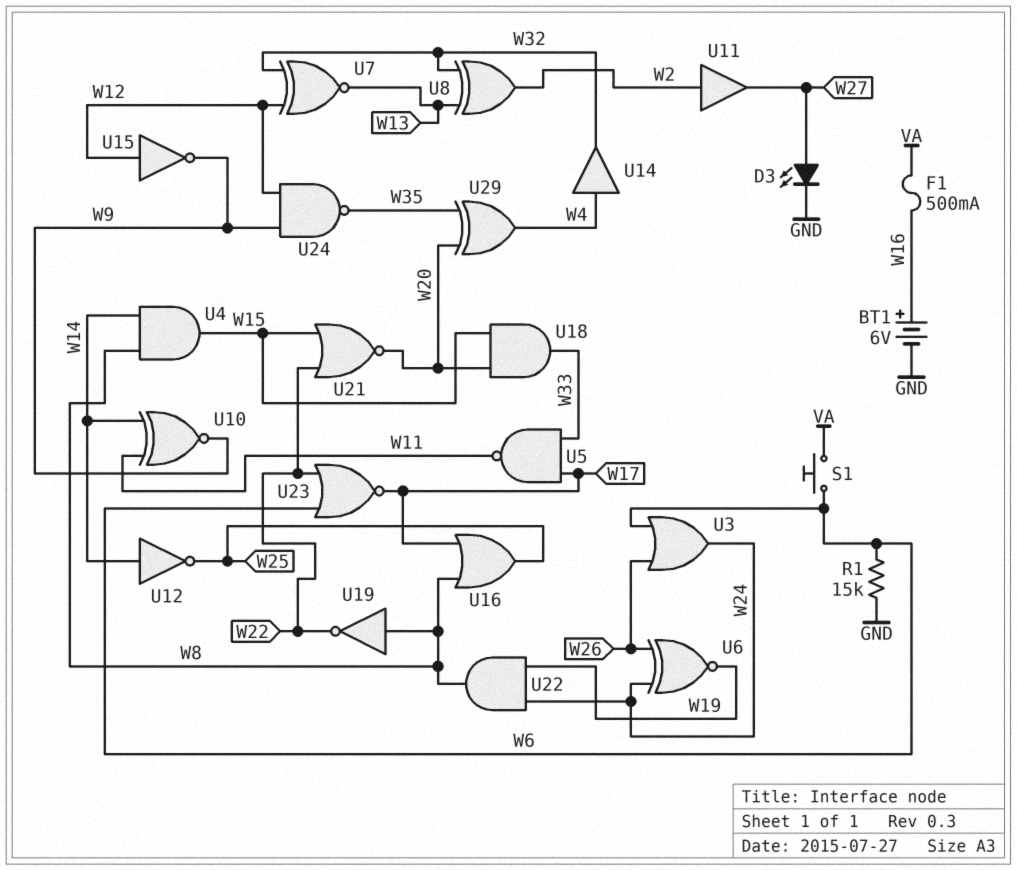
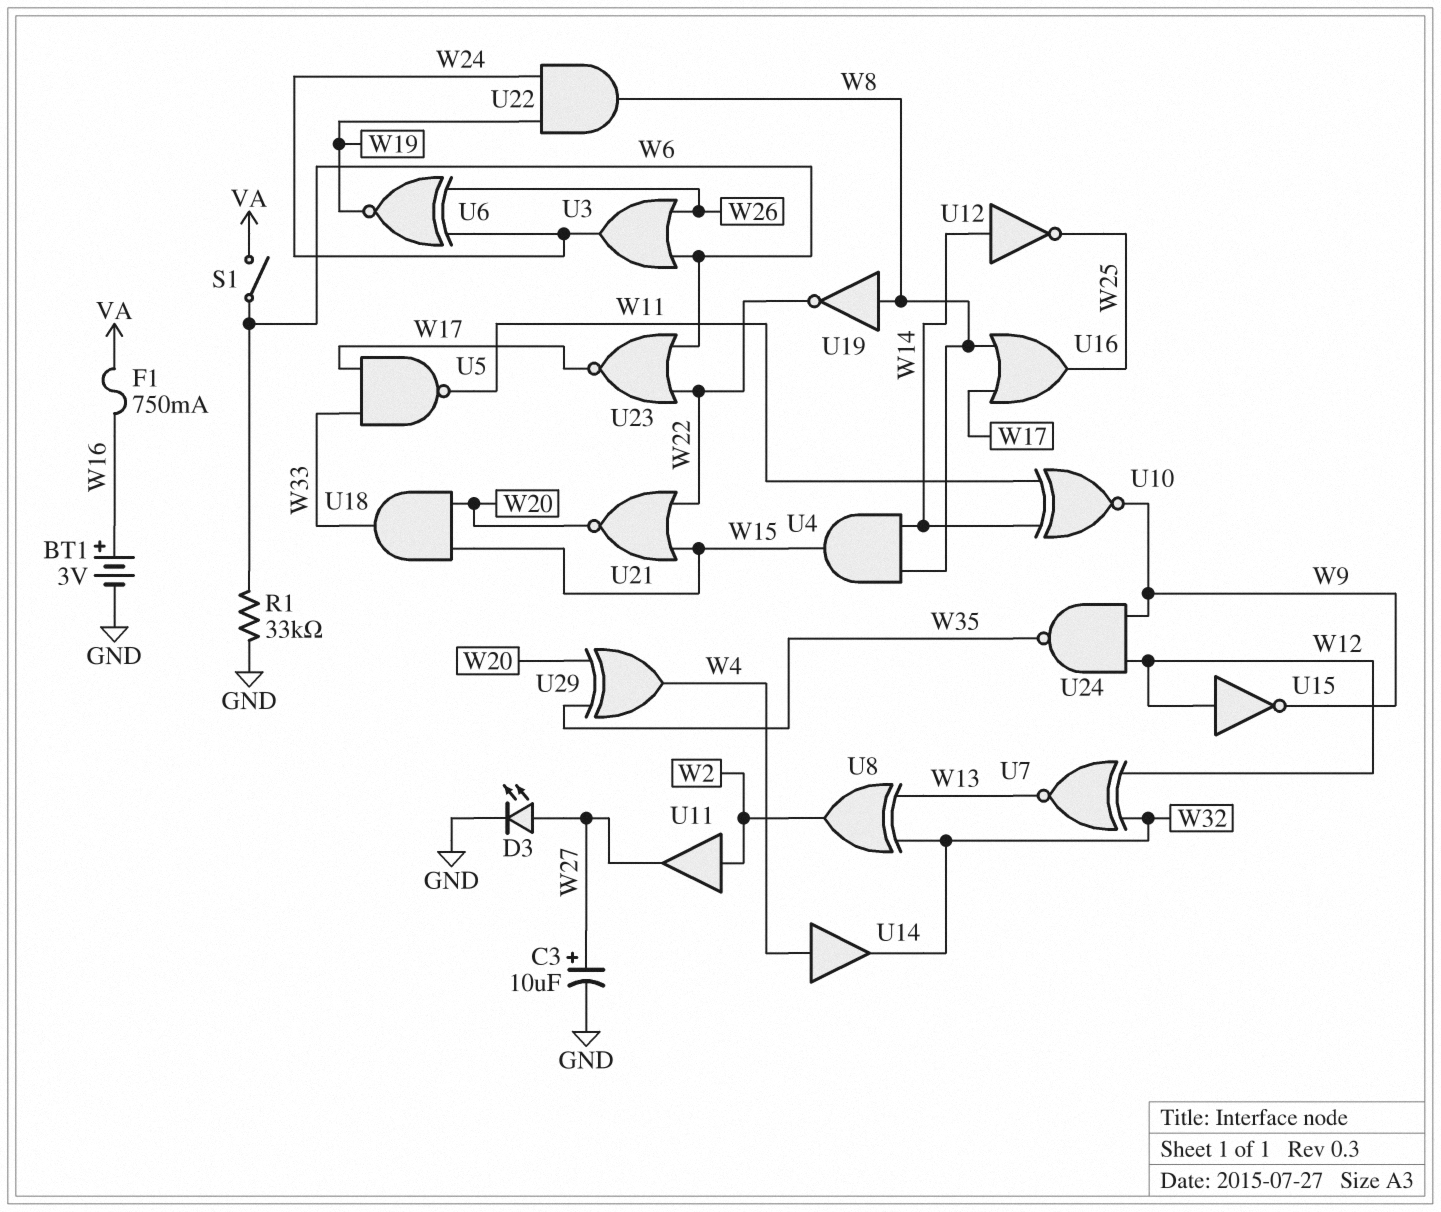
BT1: 6V (plus W16, minus GND) -> 3V (plus W16, minus GND)
C3: none -> 10uF (plus W27, minus GND)
F1: 500mA (VA, W16) -> 750mA (VA, W16)
R1: 15k (GND, W6) -> 33k (GND, W6)
S1: button (VA, W6) -> switch (VA, W6)

